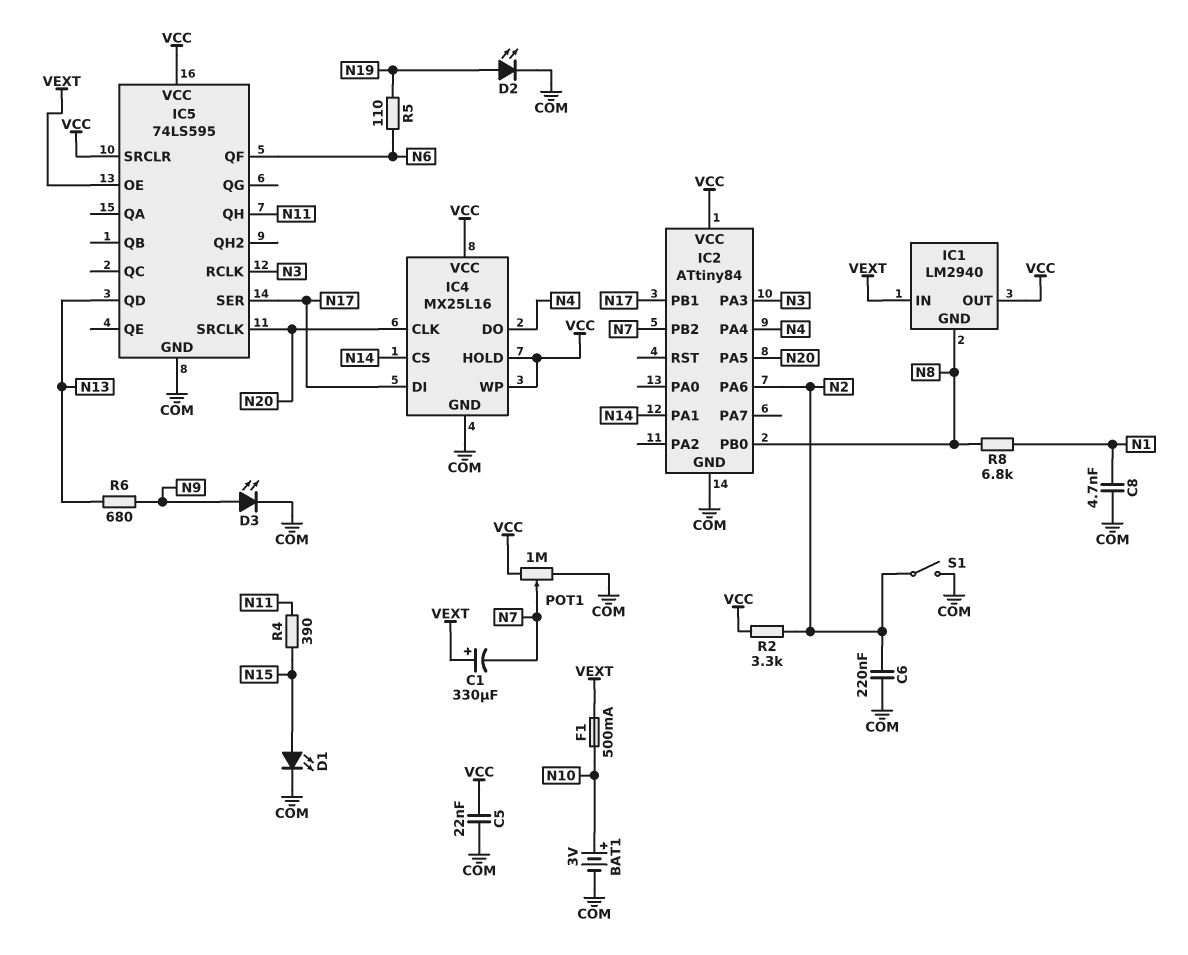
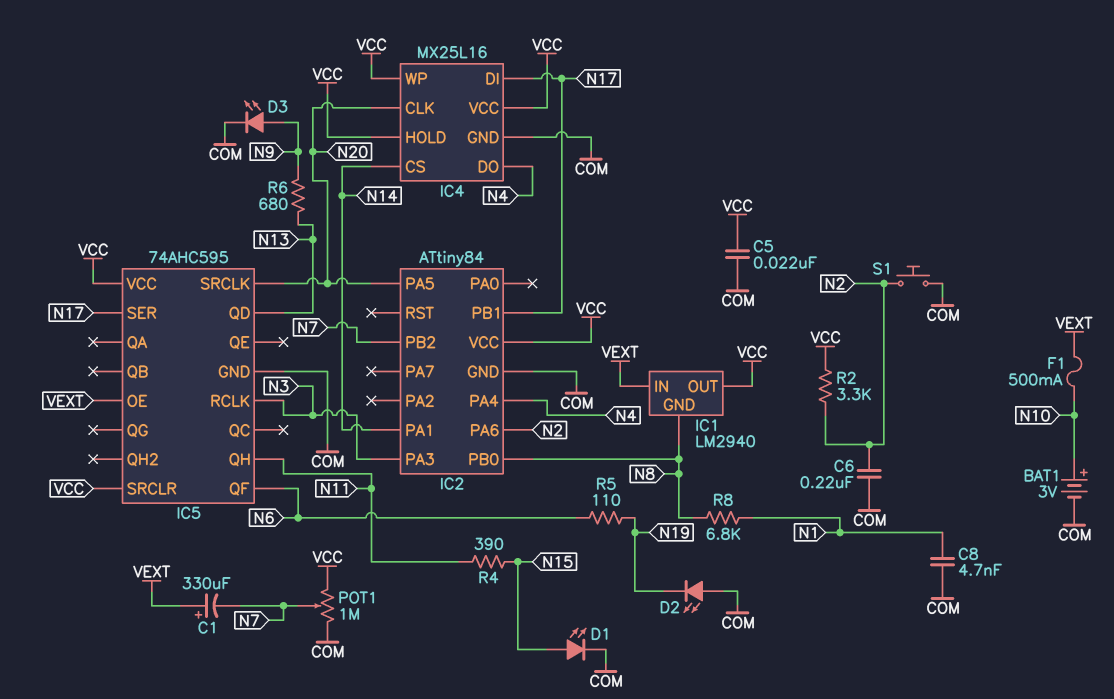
D2: LED (A N19, K COM) -> LED (A COM, K N19)
IC5: 74LS595 -> 74AHC595
S1: switch (COM, N2) -> button (COM, N2)

